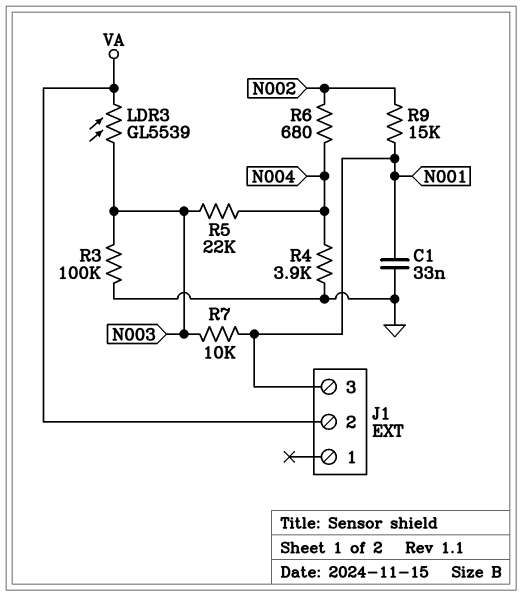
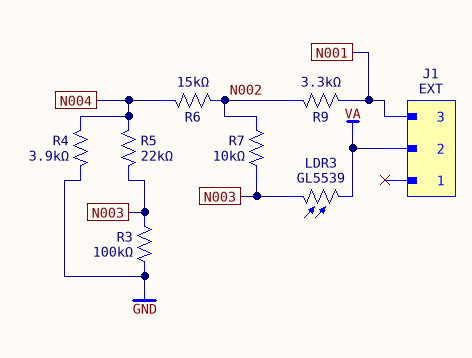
C1: 33nF (GND, N001) -> none
R6: 680 (N002, N004) -> 15k (N002, N004)
R7: 10k (N001, N003) -> 10k (N002, N003)
R9: 15k (N001, N002) -> 3.3k (N001, N002)

